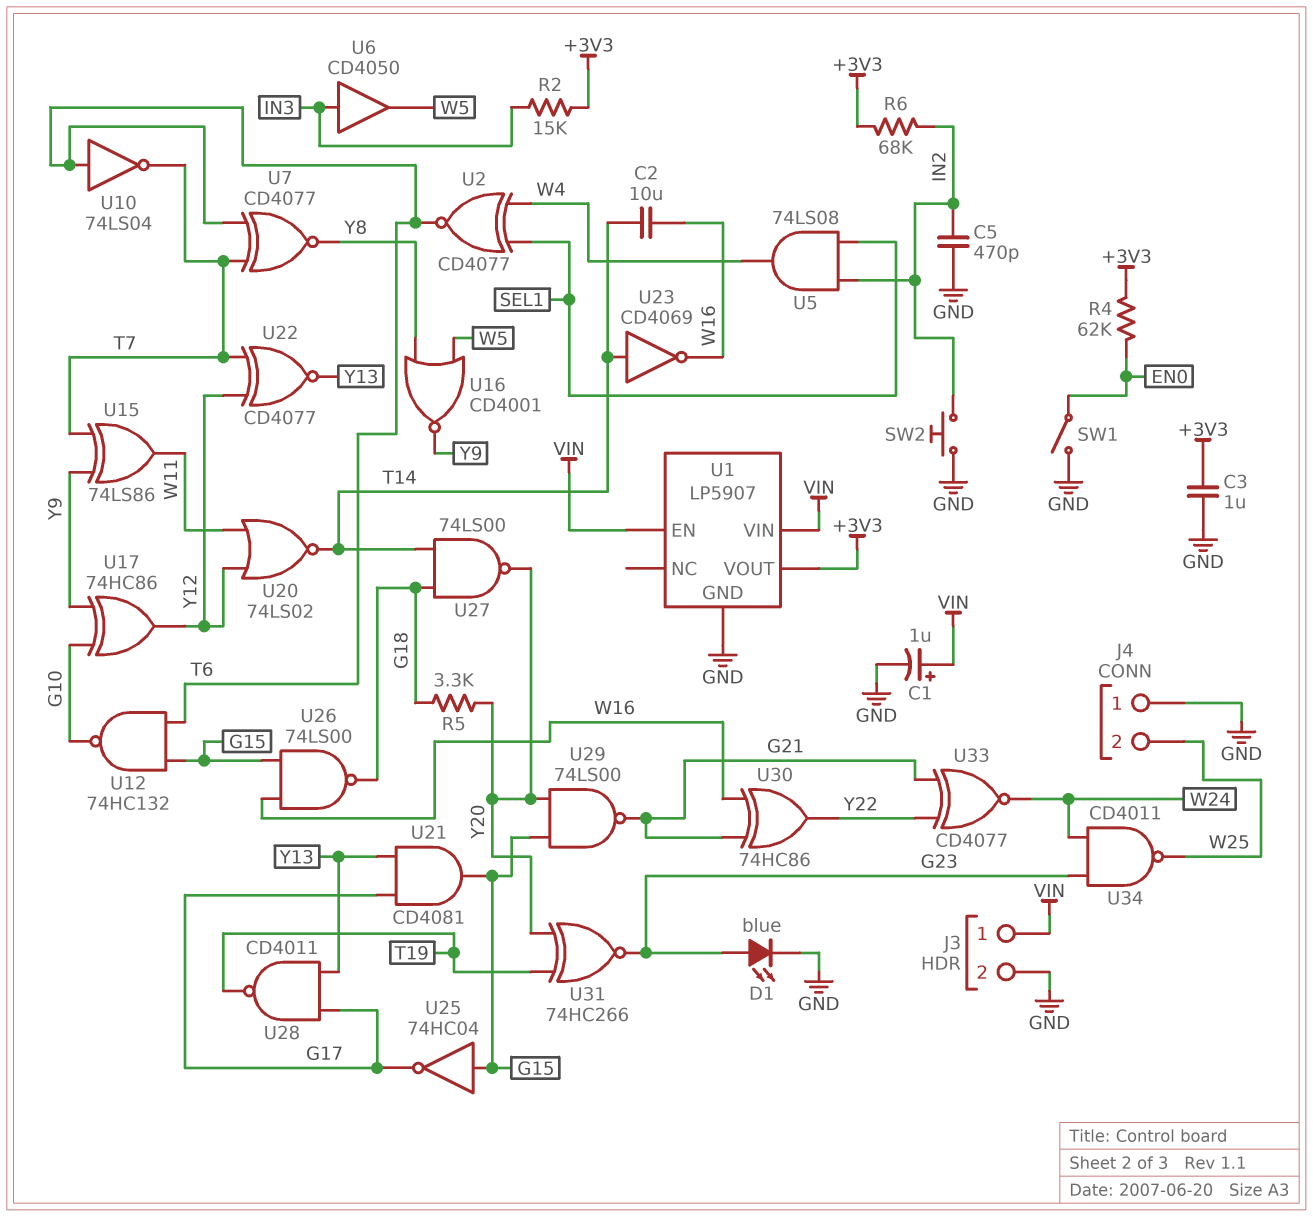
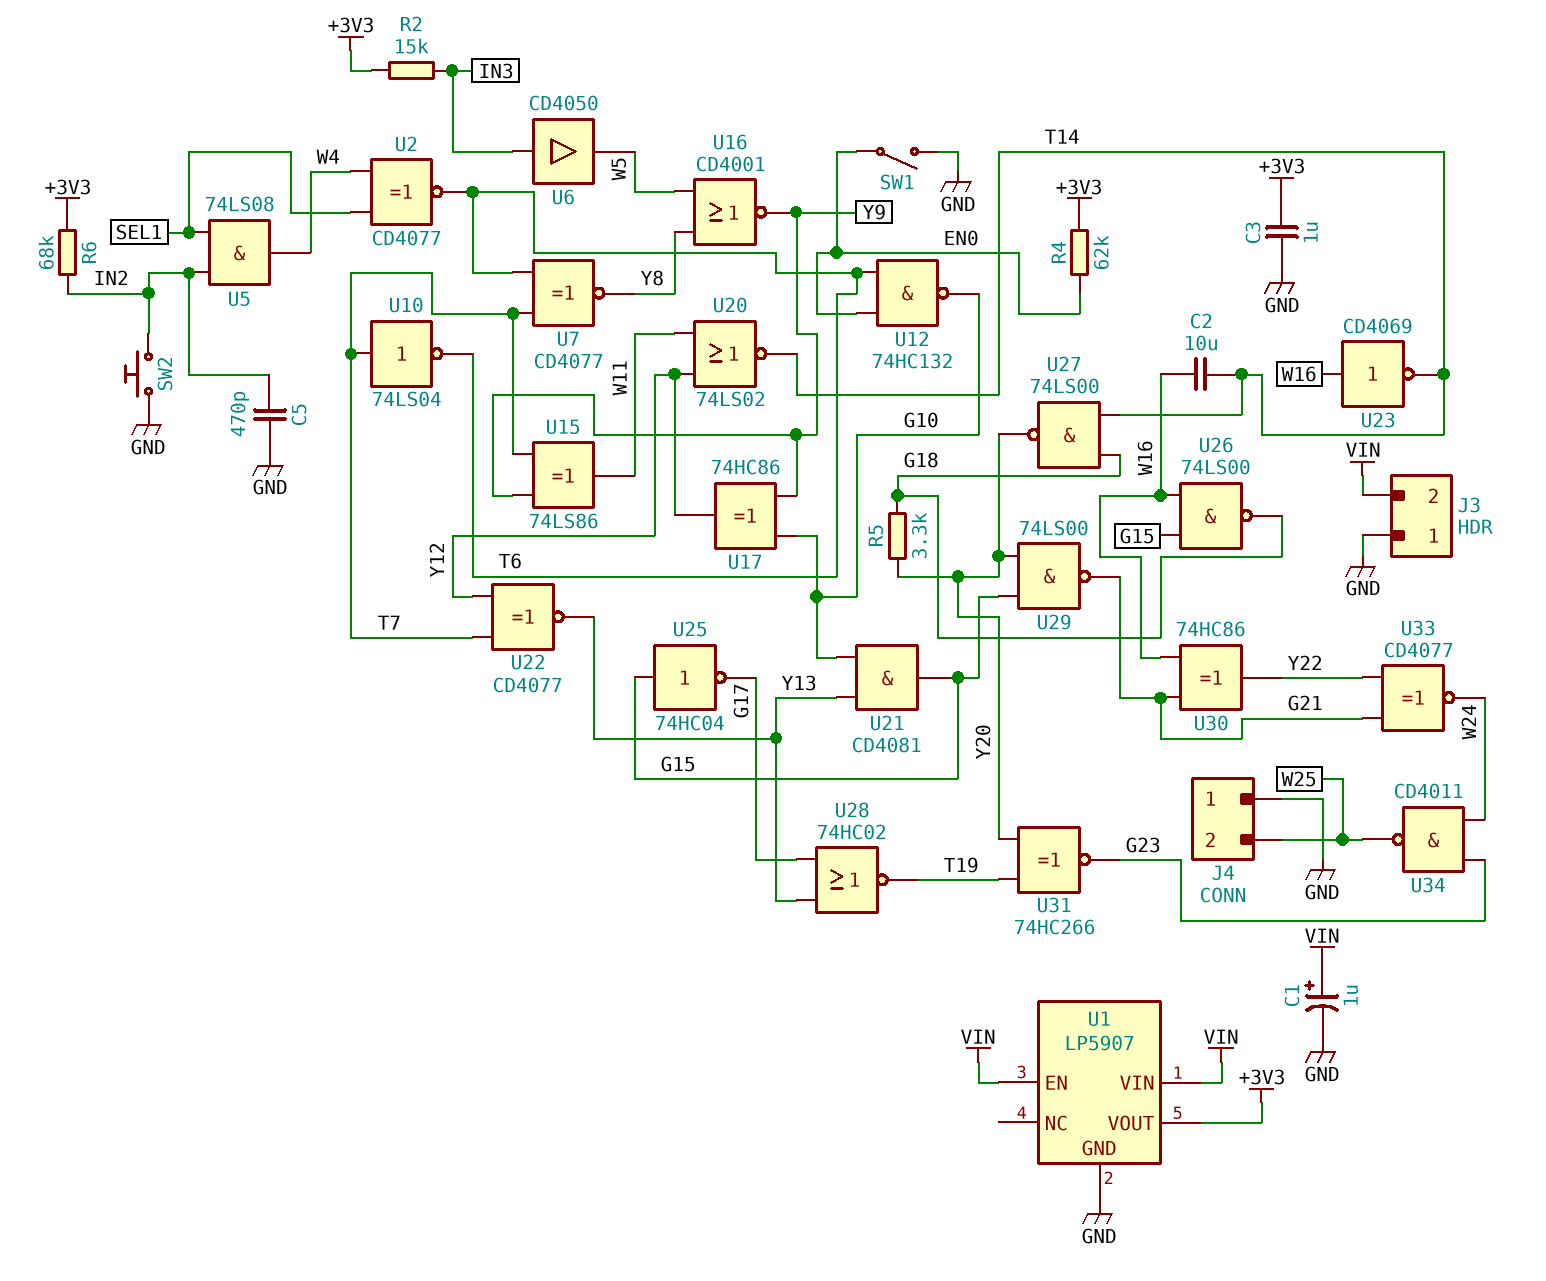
D1: LED blue (A G23, K GND) -> none
J3 pin 1: VIN -> GND
J3 pin 2: GND -> VIN
U10: NOT 74LS04 (in T6, out T7) -> NOT 74LS04 (in T7, out T6)
U12: NAND 74HC132 (in G15, in T6, out G10) -> NAND 74HC132 (in EN0, in T6, out G10)
U21: AND CD4081 (in G17, in Y13, out G15) -> AND CD4081 (in G10, in Y13, out G15)
U23: NOT CD4069 (in T14, out W16) -> NOT CD4069 (in W16, out T14)
U28: NAND CD4011 (in G17, in Y13, out T19) -> NOR 74HC02 (in G17, in Y13, out T19)

